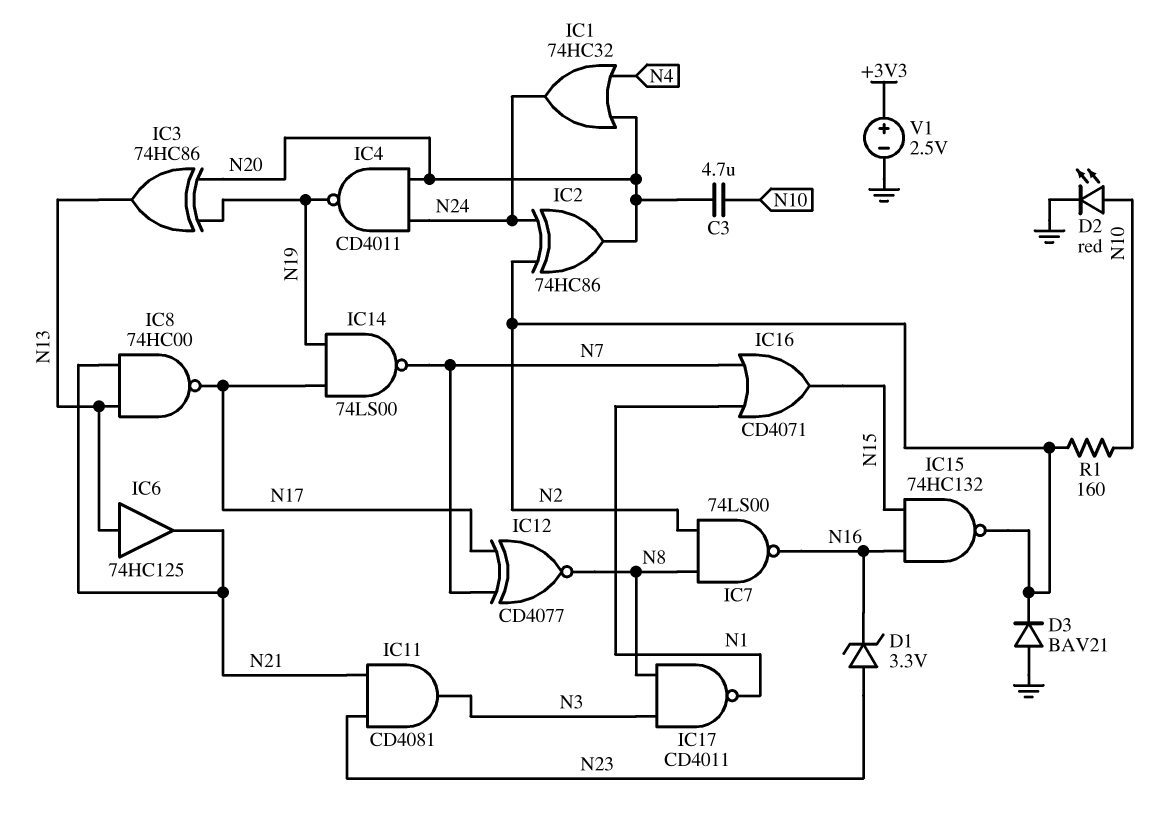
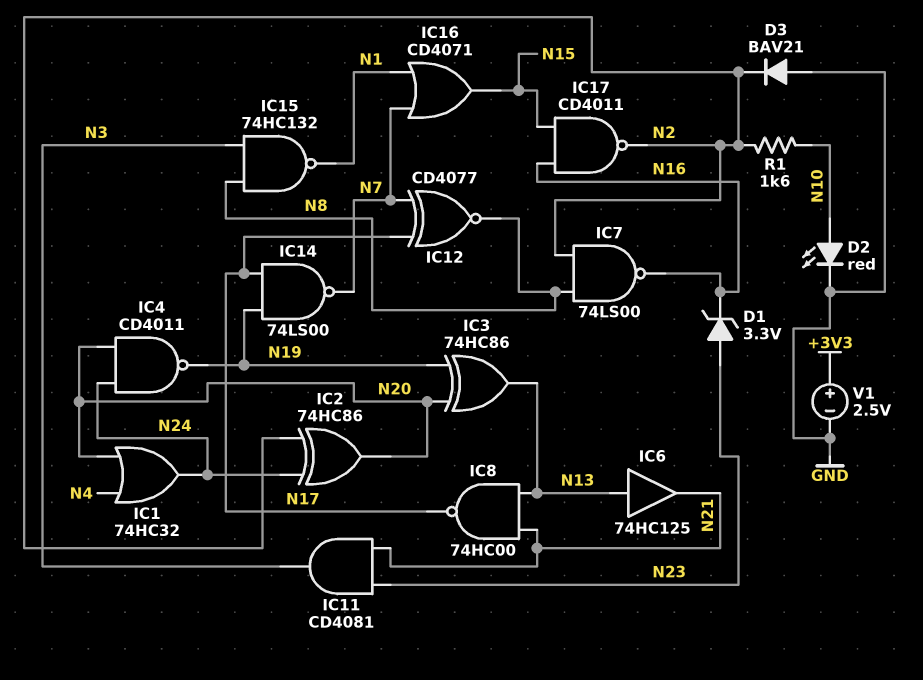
C3: 4.7uF (N10, N20) -> none
IC15: NAND 74HC132 (in N15, in N16, out N2) -> NAND 74HC132 (in N3, in N8, out N1)
IC17: NAND CD4011 (in N3, in N8, out N1) -> NAND CD4011 (in N15, in N16, out N2)
R1: 160 (N2, N10) -> 1.6k (N2, N10)

